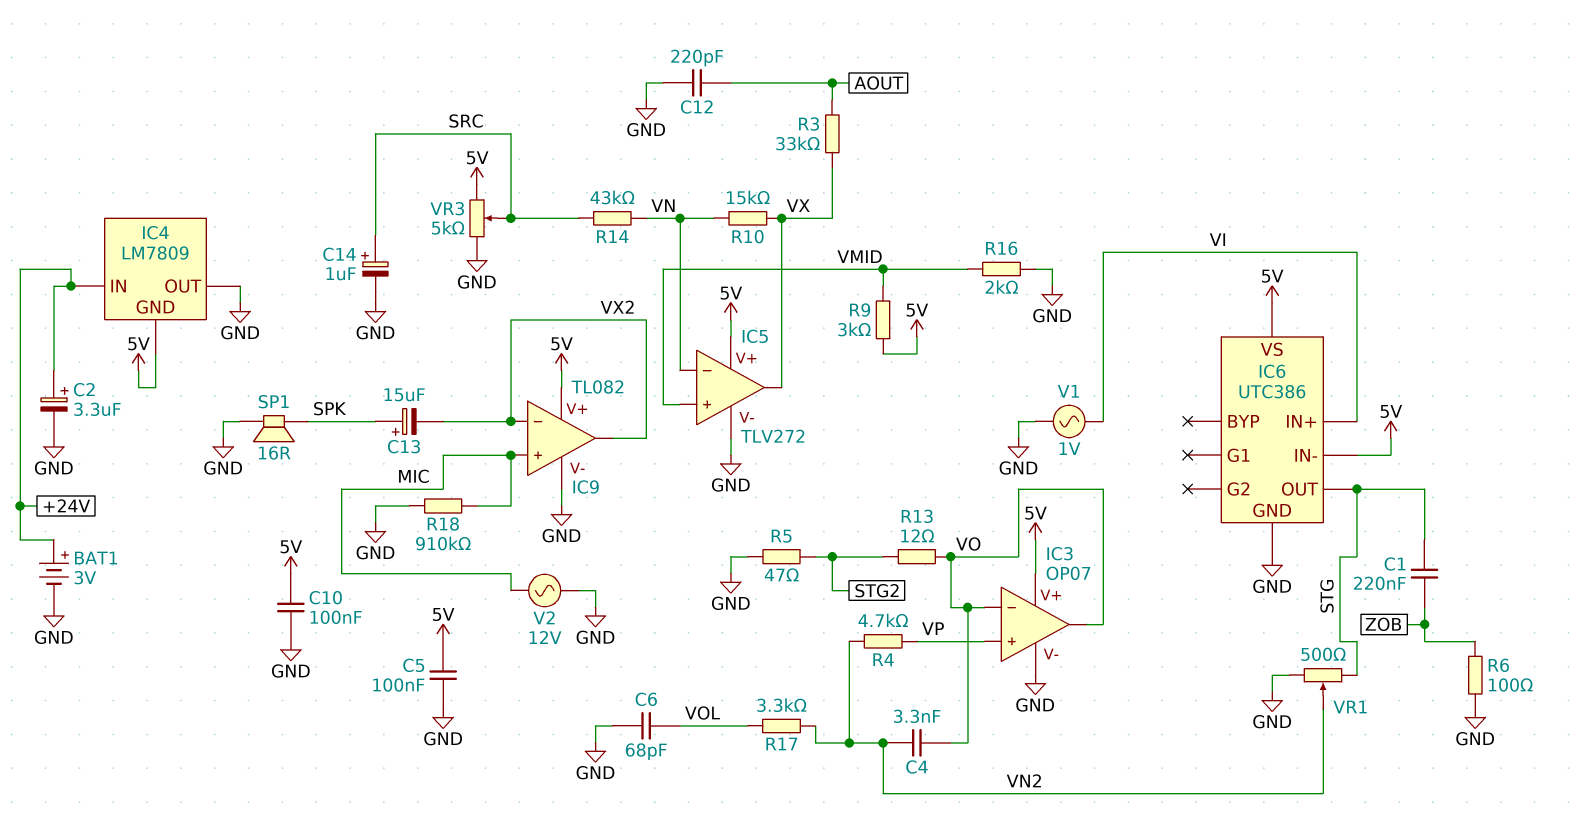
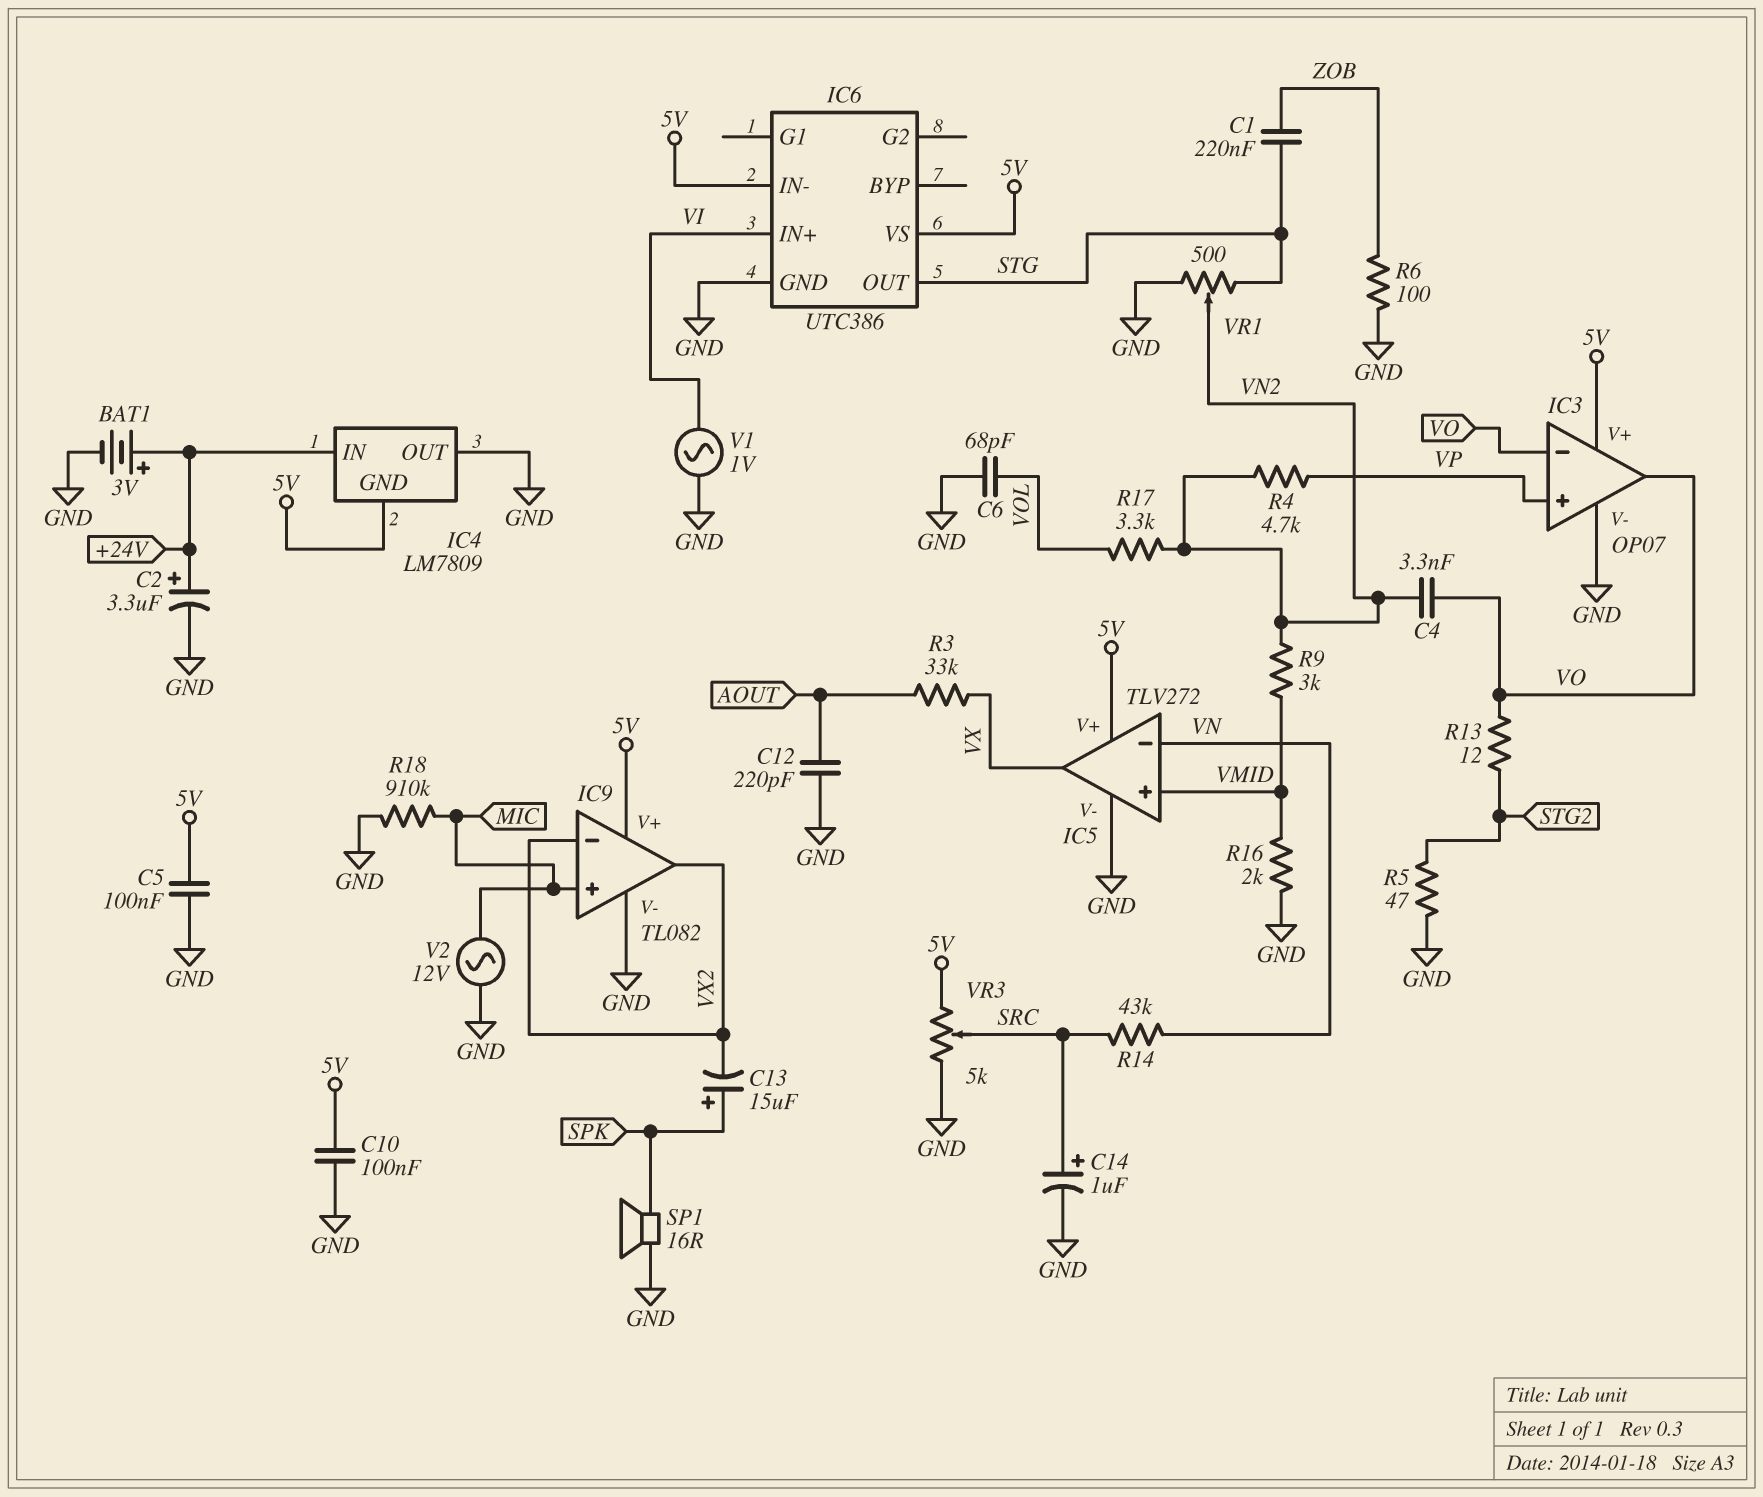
R9: 3k (5V, VMID) -> 3k (VMID, VN2)
R10: 15k (VN, VX) -> none

